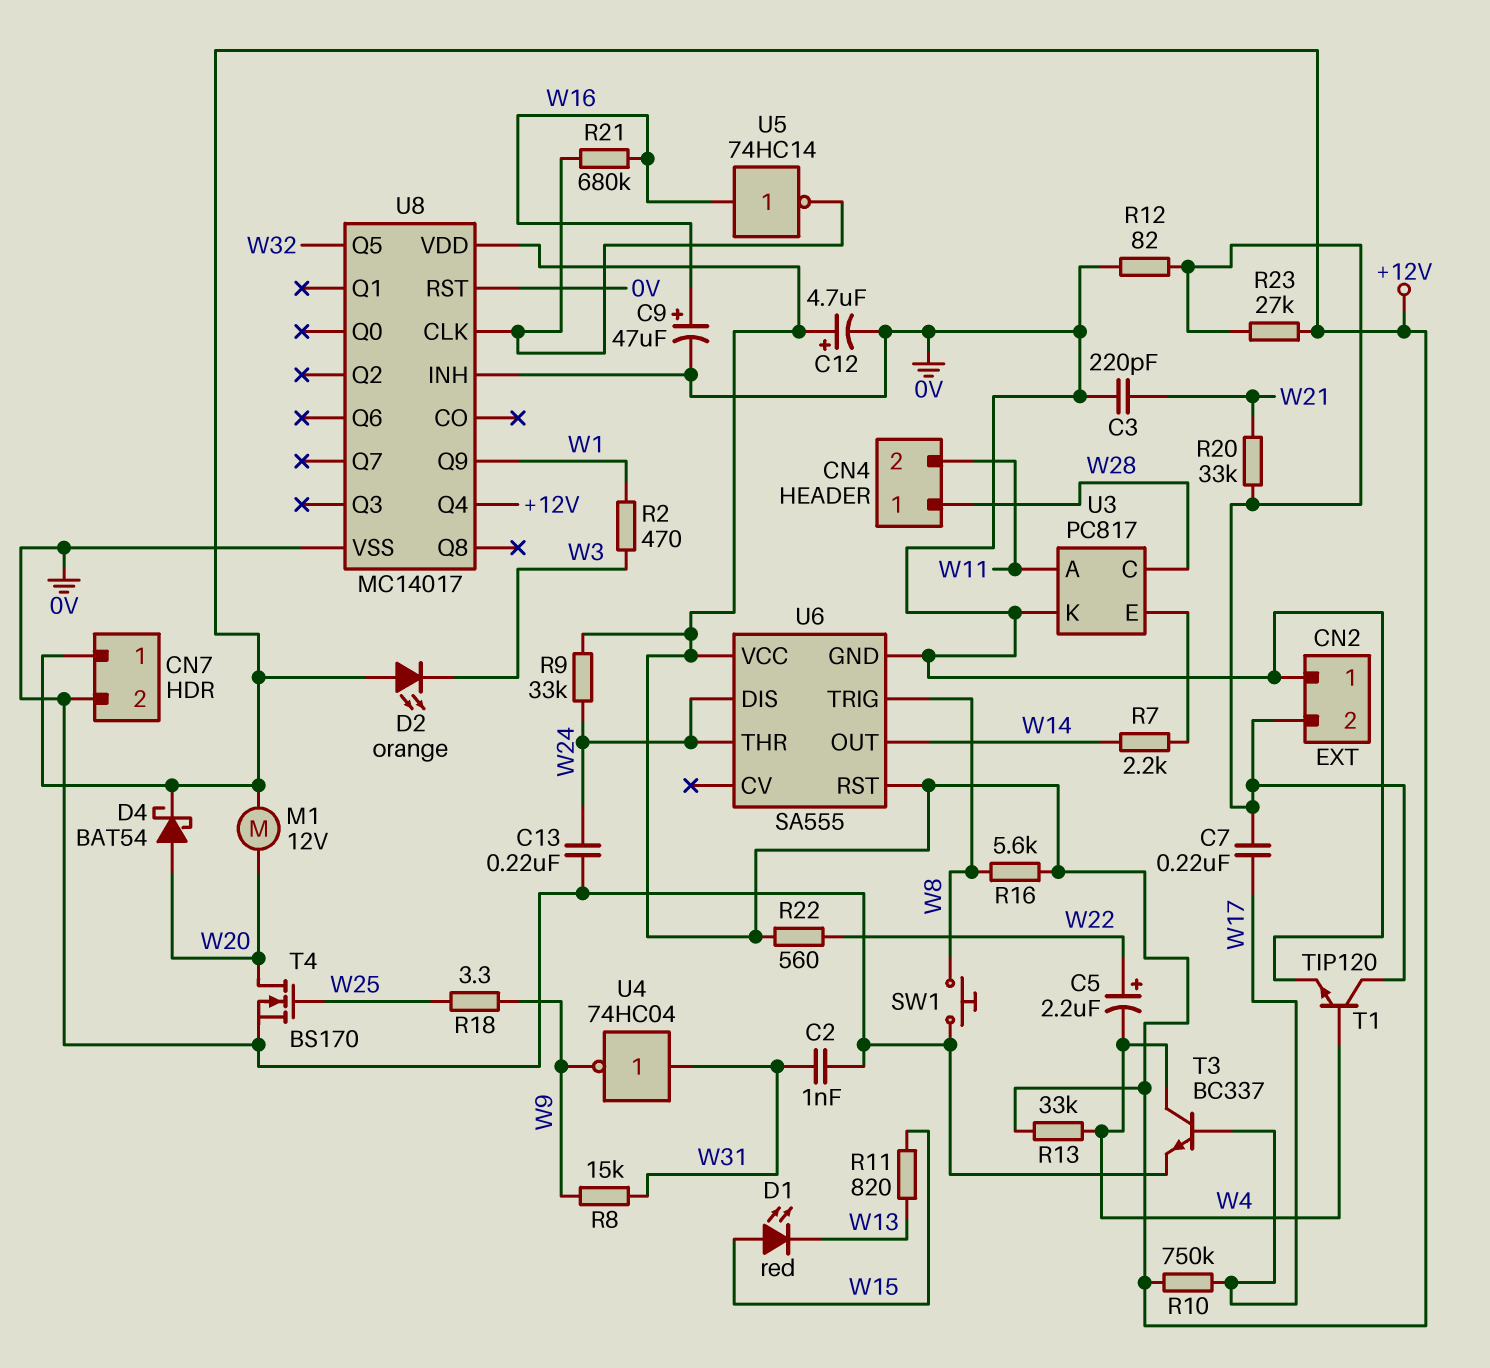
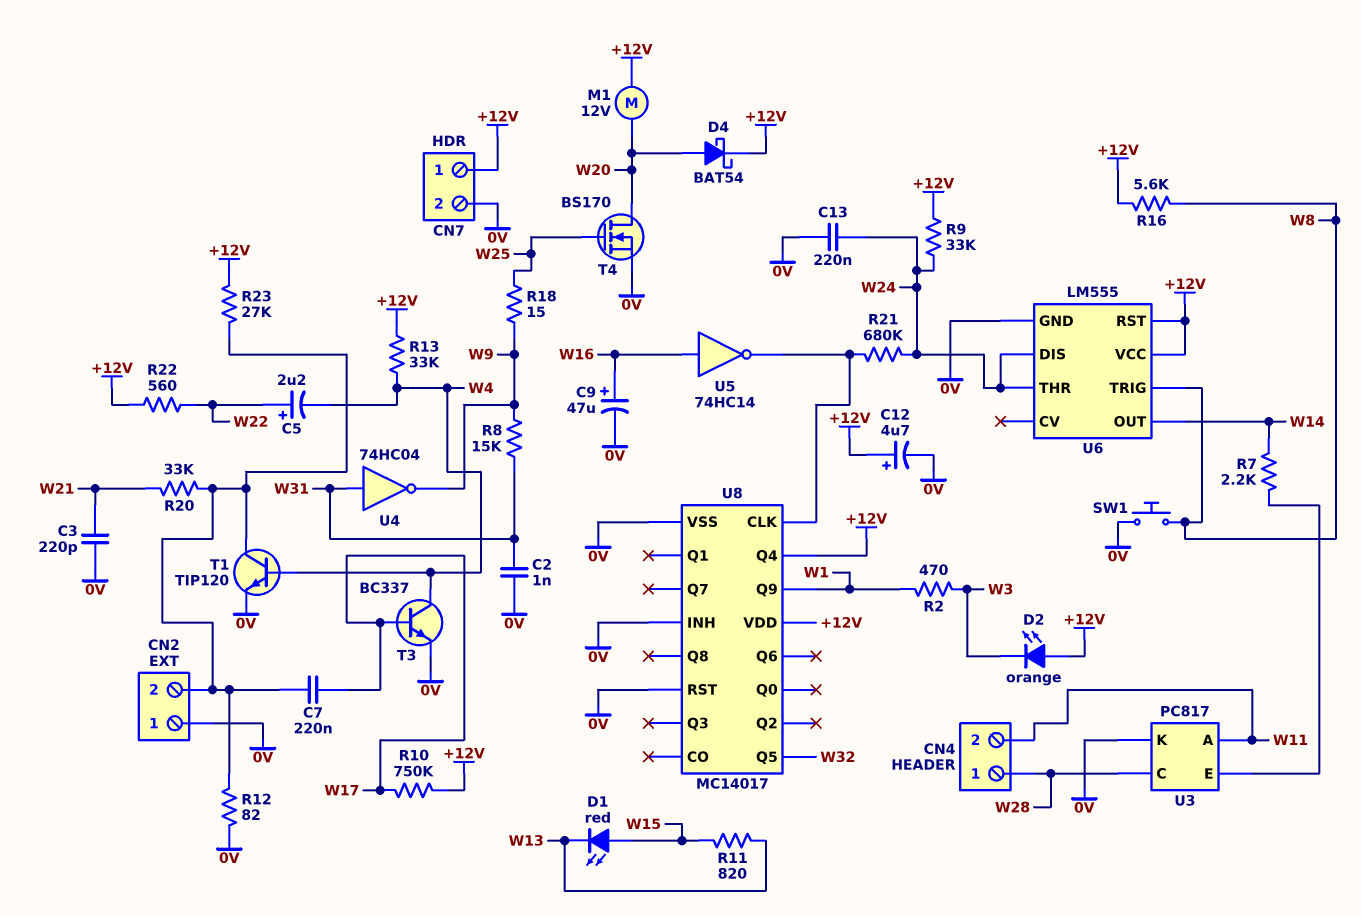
R18: 3.3 (W9, W25) -> 15 (W9, W25)
R21: 680k (U8/CLK, W16) -> 680k (U8/CLK, W24)
U6: SA555 -> LM555

